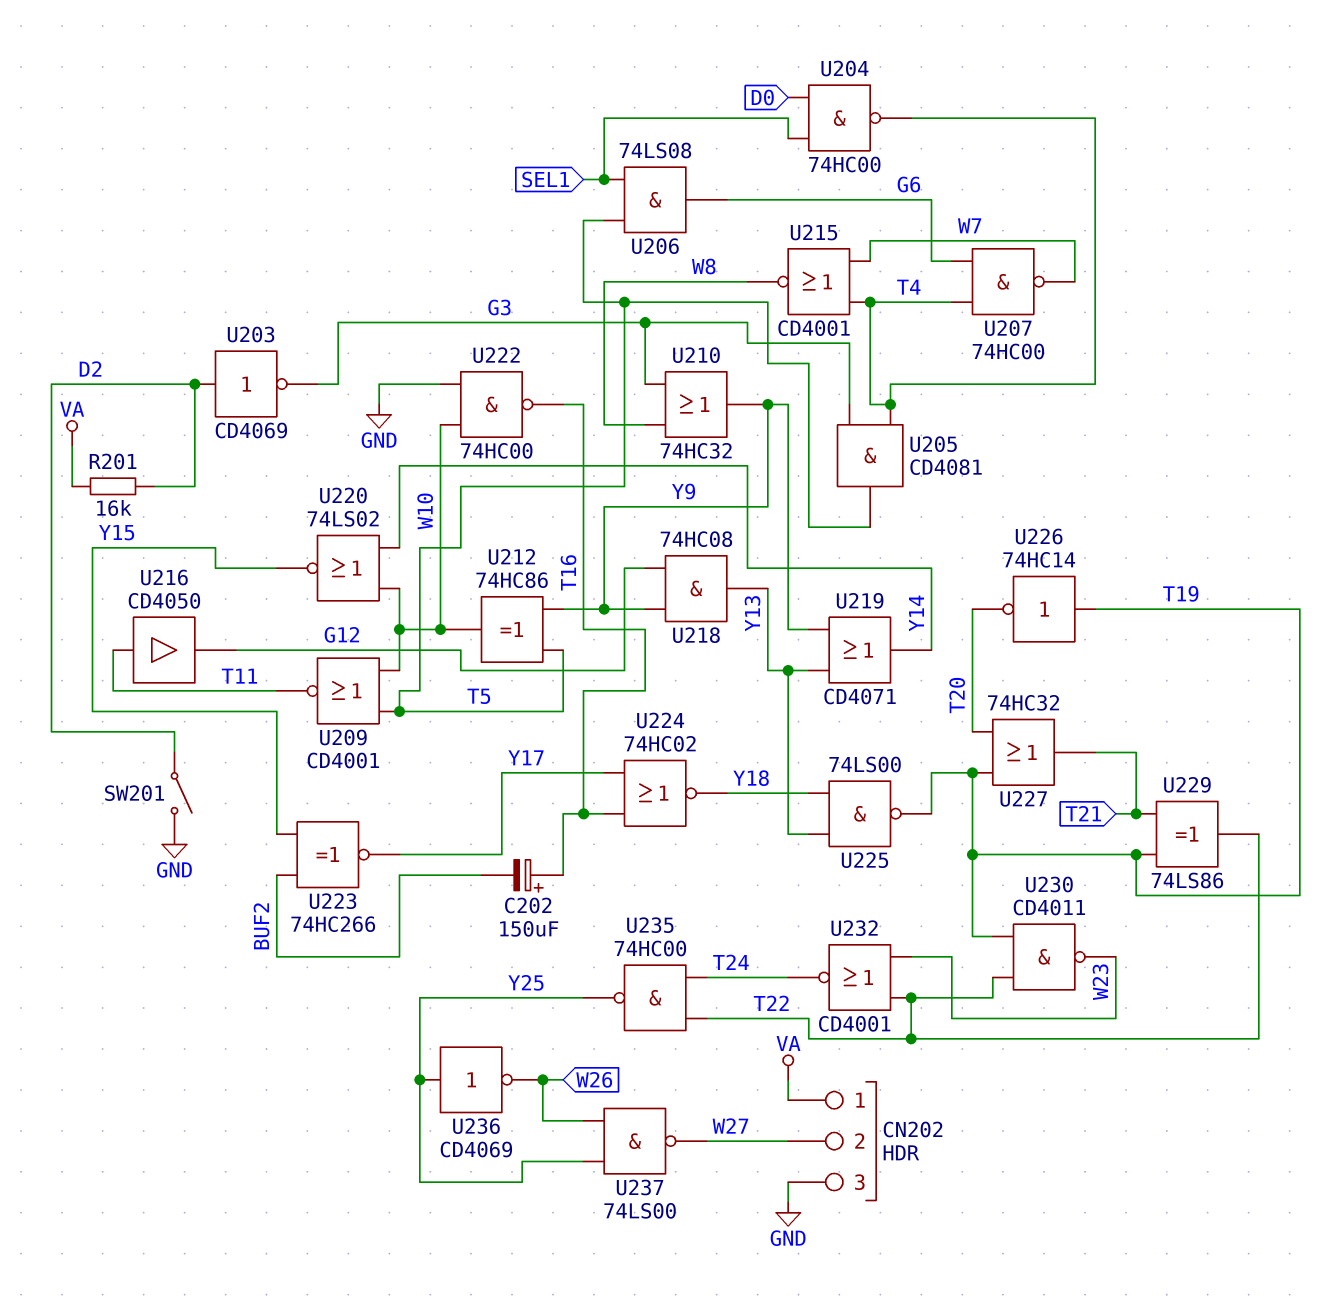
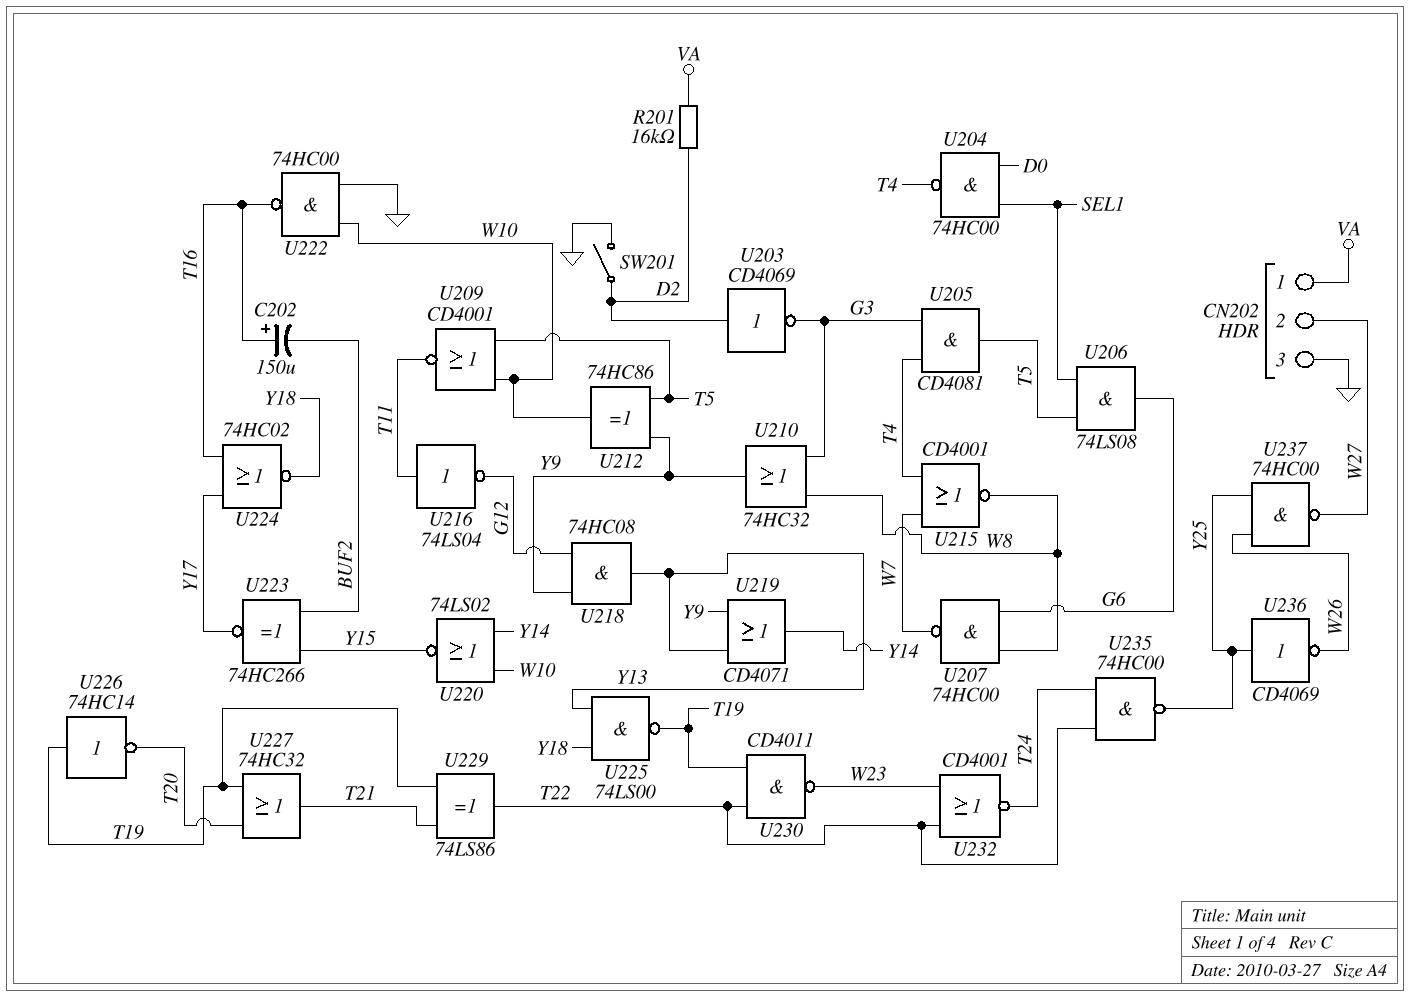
U207: NAND 74HC00 (in G6, in T4, out W7) -> NAND 74HC00 (in G6, in W8, out W7)
U216: buffer CD4050 (in T11, out G12) -> NOT 74LS04 (in T11, out G12)
U237: NAND 74LS00 (in W26, in Y25, out W27) -> NAND 74HC00 (in W26, in Y25, out W27)

